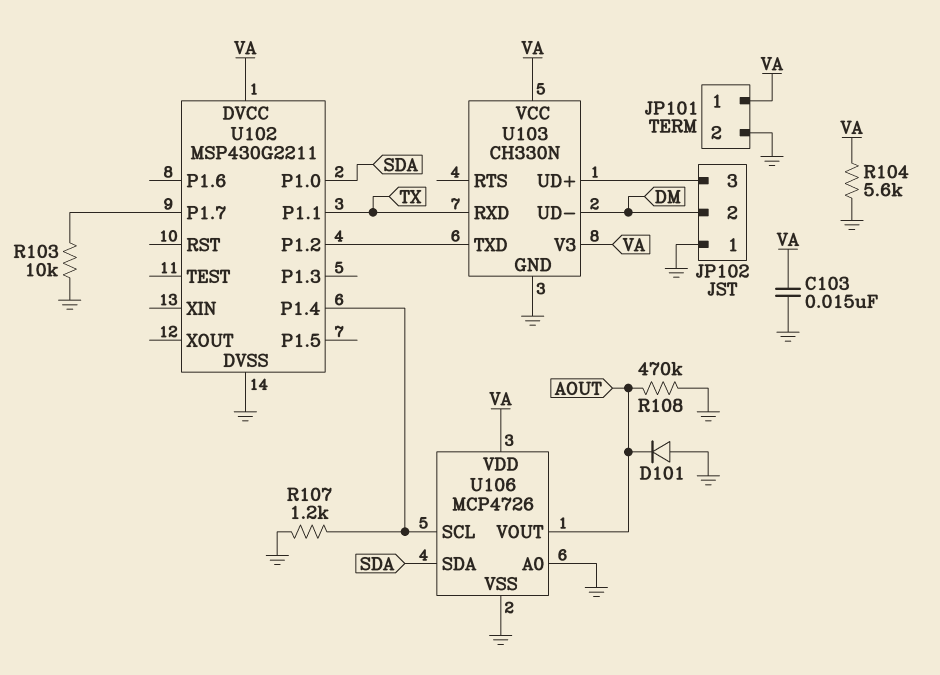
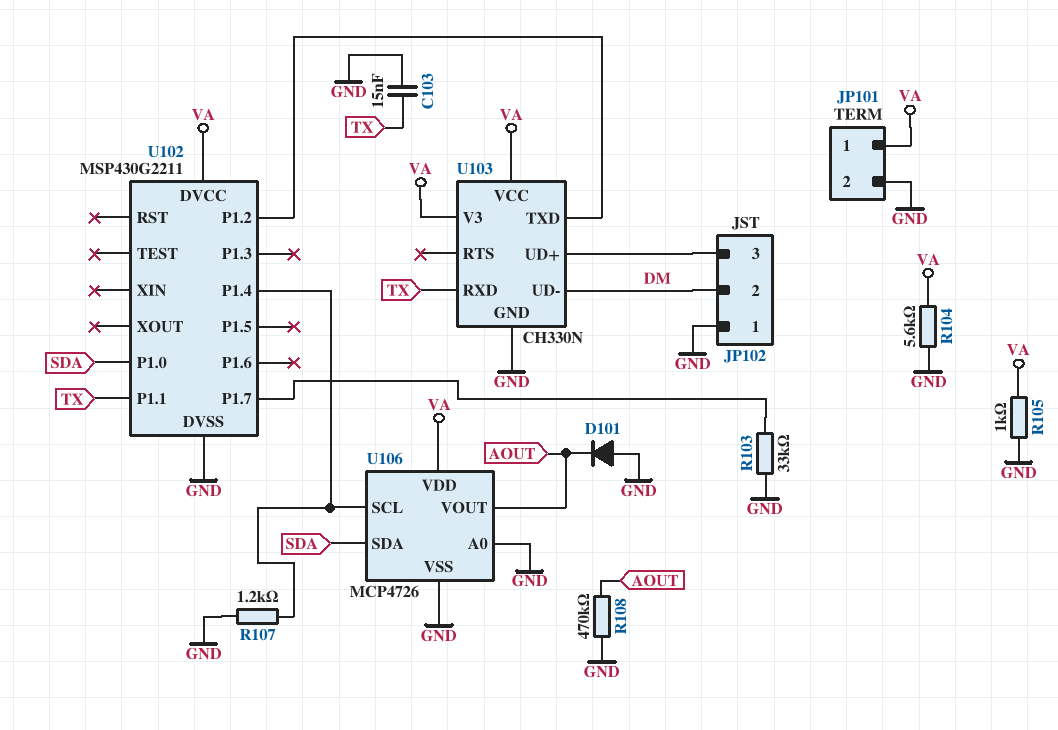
C103: 15nF (GND, VA) -> 15nF (GND, TX)
R103: 10k (GND, U102/P1.7) -> 33k (GND, U102/P1.7)
R105: none -> 1k (GND, VA)

